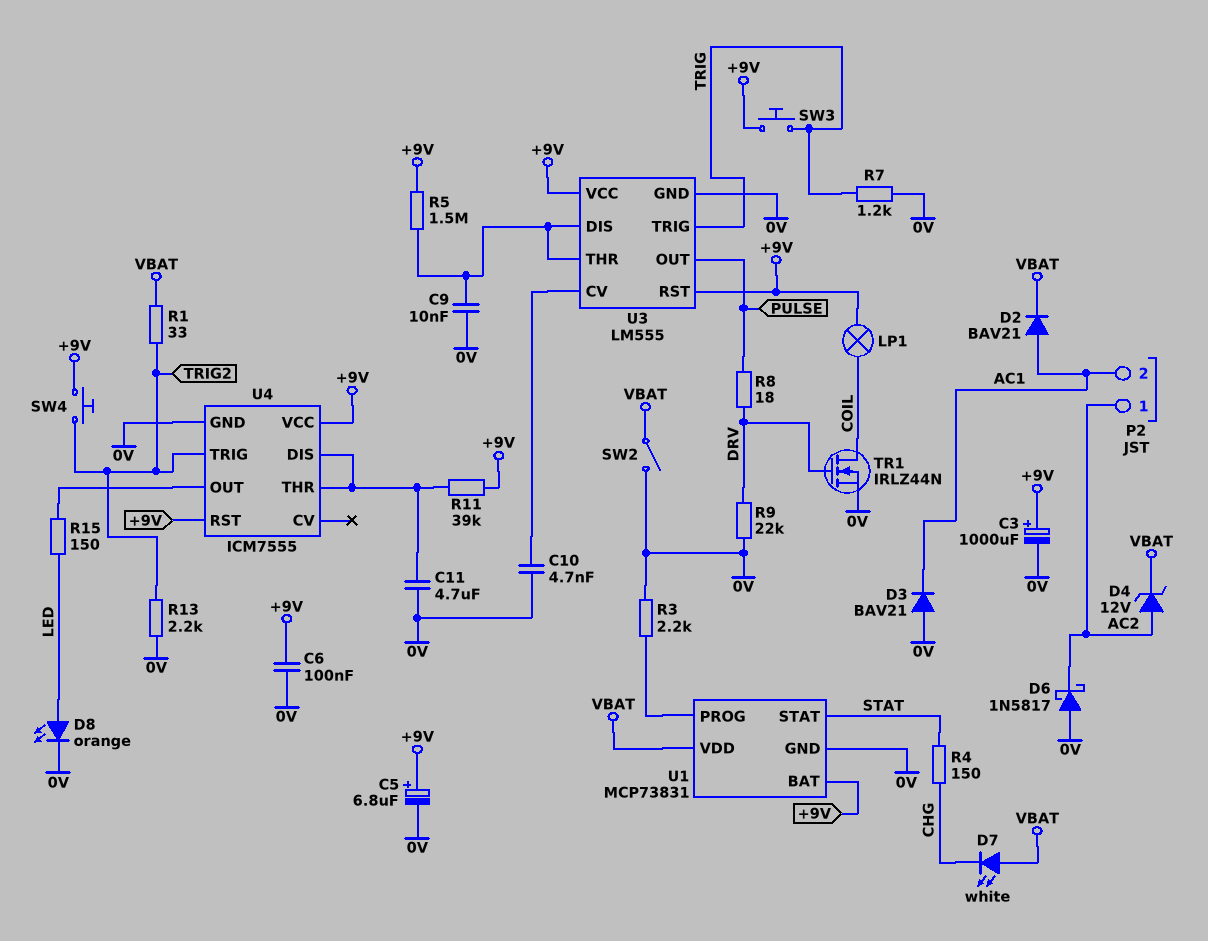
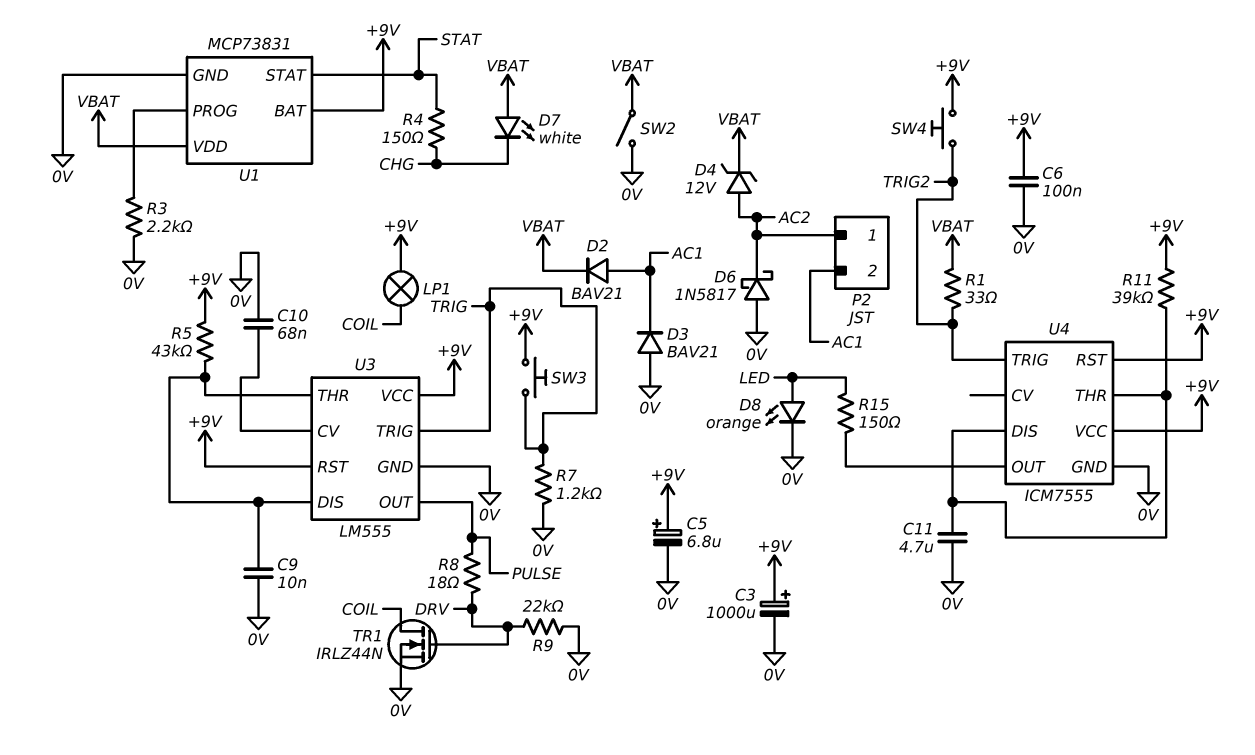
C10: 4.7nF (0V, U3/CV) -> 68nF (0V, U3/CV)
R5: 1.5M (+9V, U3/DIS) -> 43k (+9V, U3/DIS)
R13: 2.2k (0V, TRIG2) -> none

